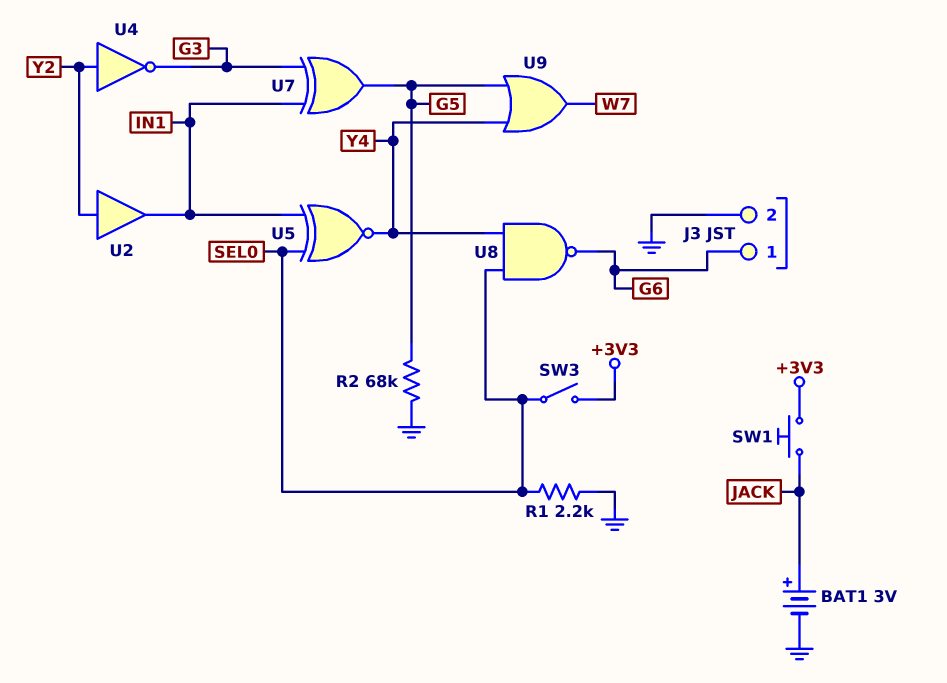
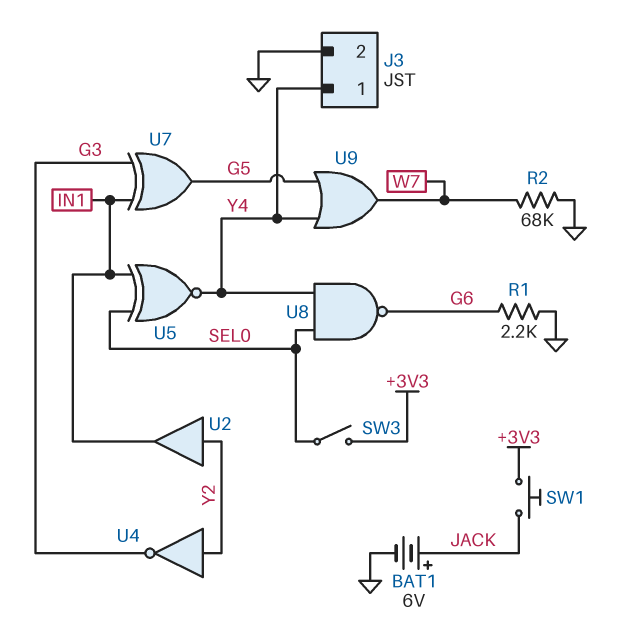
BAT1: 3V (plus JACK, minus GND) -> 6V (plus JACK, minus GND)
J3 pin 1: G6 -> Y4
R1: 2.2k (GND, SEL0) -> 2.2k (G6, GND)
R2: 68k (G5, GND) -> 68k (GND, W7)

